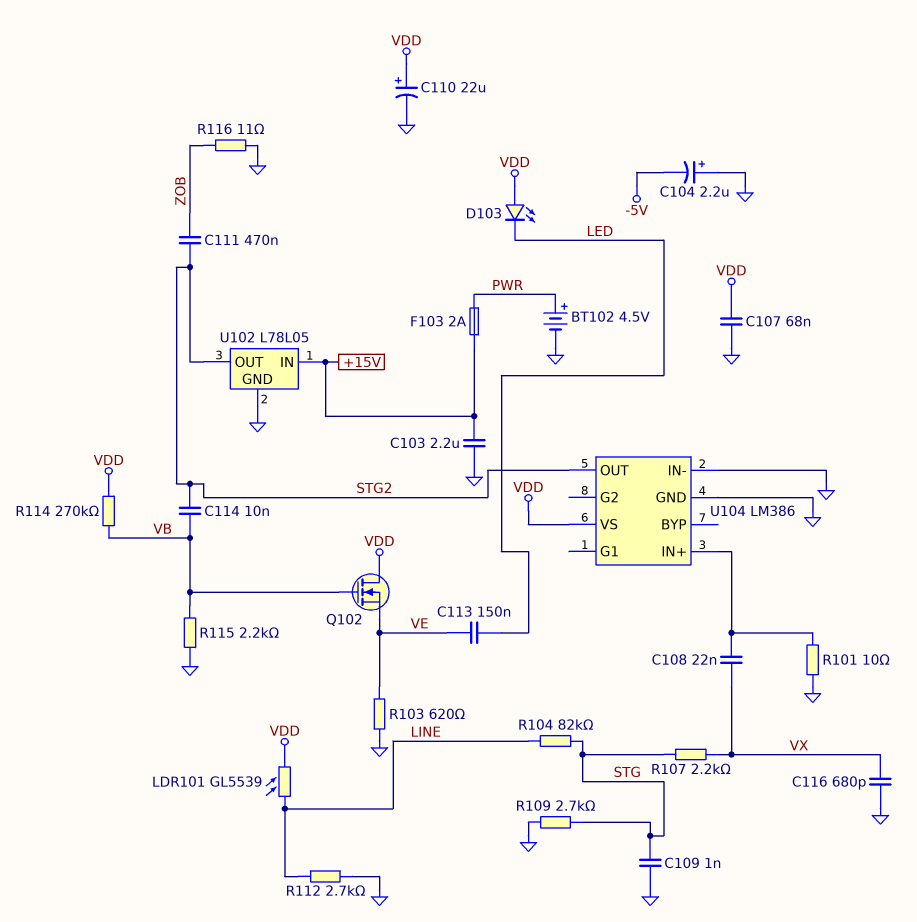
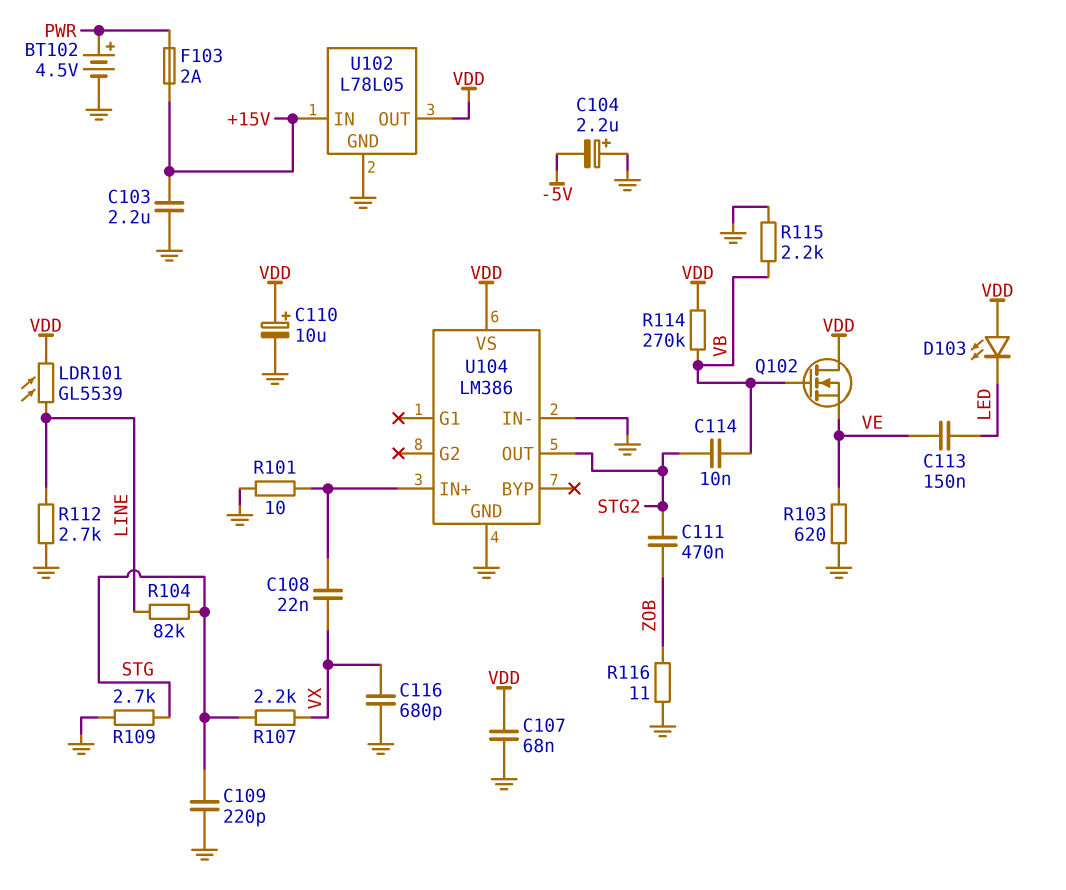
C109: 1nF (GND, STG) -> 220pF (GND, STG)
C110: 22uF (plus VDD, minus GND) -> 10uF (plus VDD, minus GND)
U102 pin OUT: STG2 -> VDD

